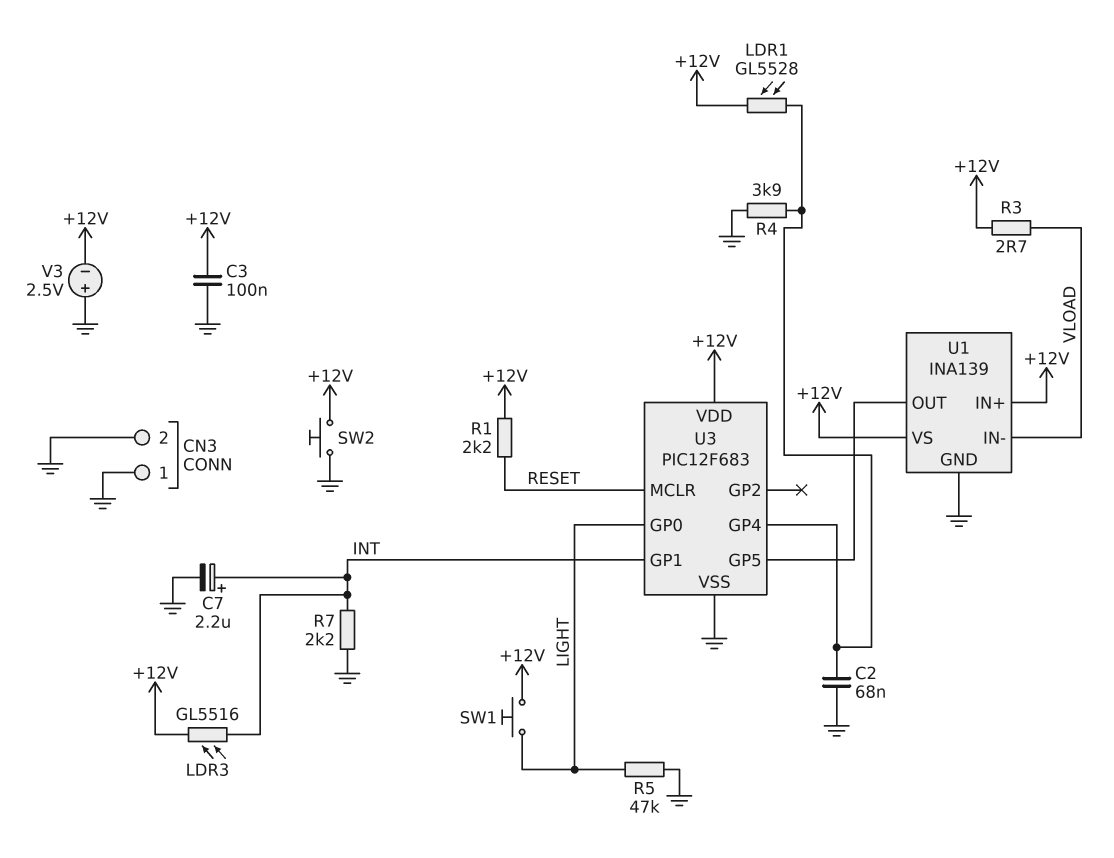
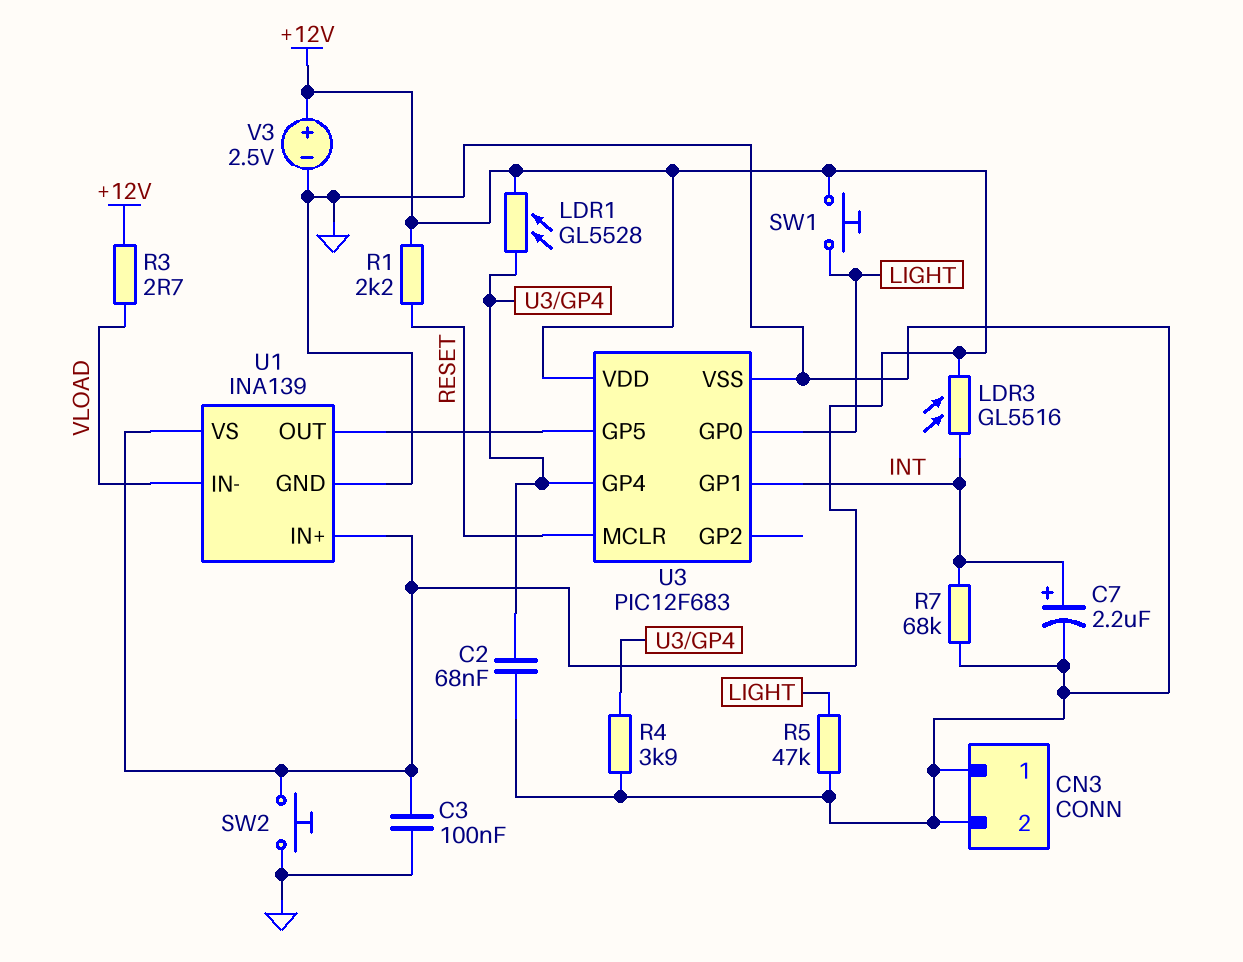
R7: 2.2k (GND, INT) -> 68k (GND, INT)
V3: 2.5V (plus GND, minus +12V) -> 2.5V (plus +12V, minus GND)

